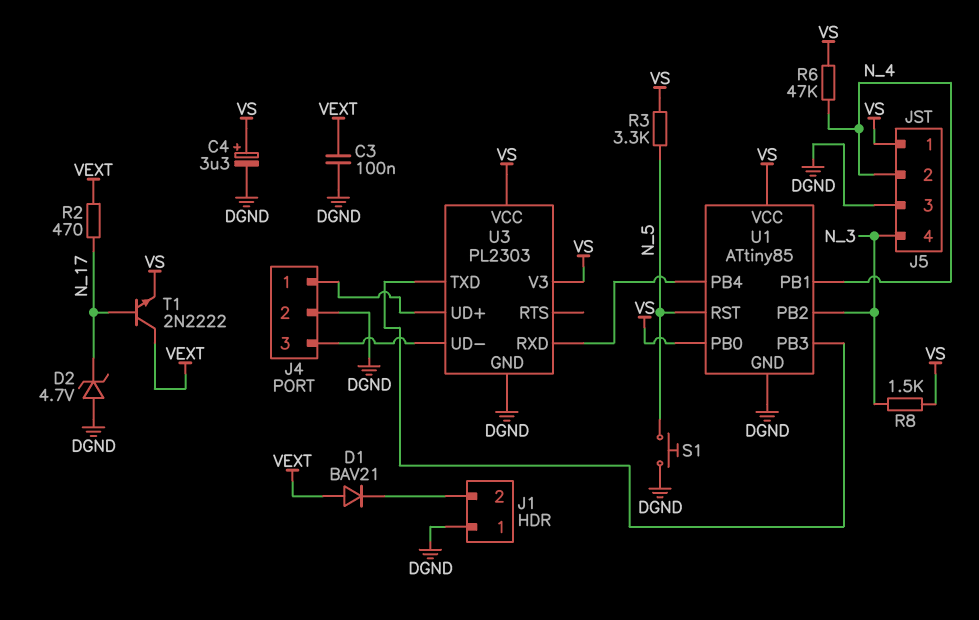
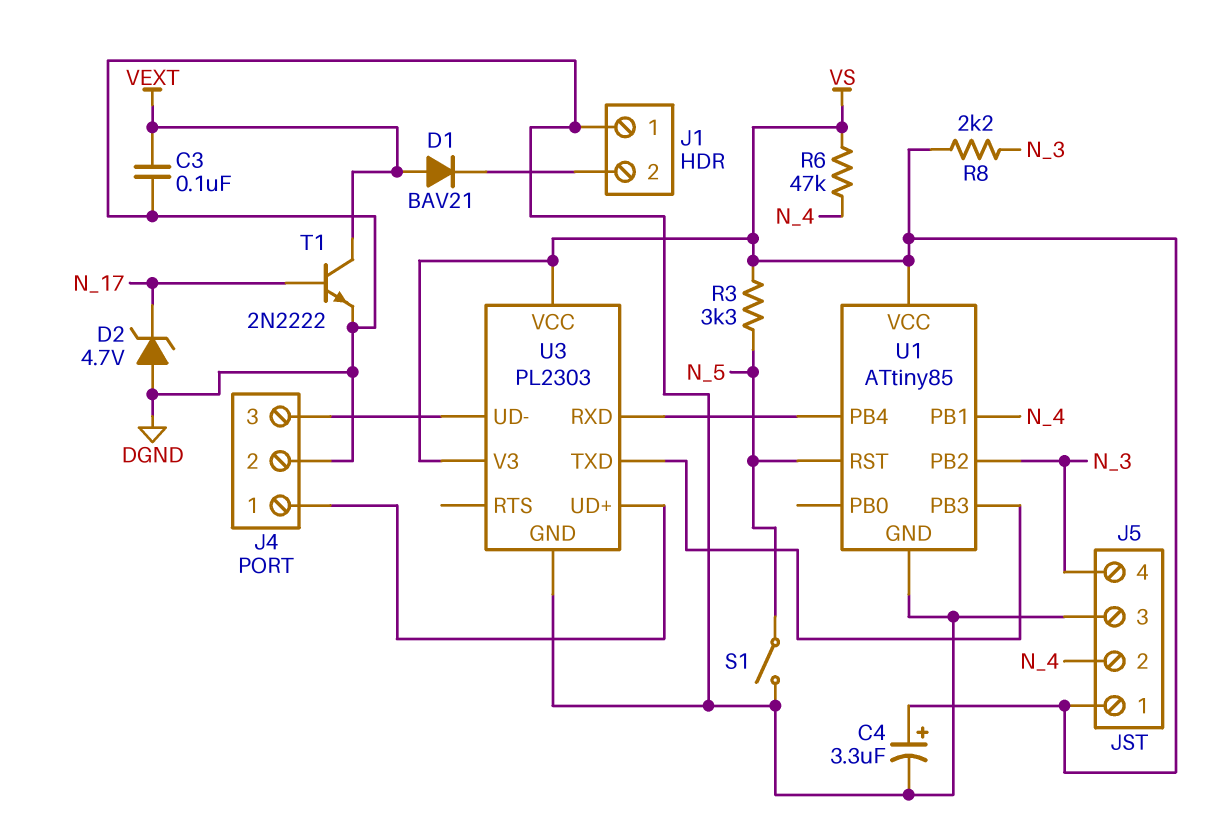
R2: 470 (N_17, VEXT) -> none
R8: 1.5k (N_3, VS) -> 2.2k (N_3, VS)
S1: button (DGND, N_5) -> switch (DGND, N_5)
T1: NPN 2N2222 (B N_17, C VEXT, E VS) -> NPN 2N2222 (B N_17, C VEXT, E DGND)
U1 pin PB0: VS -> none

